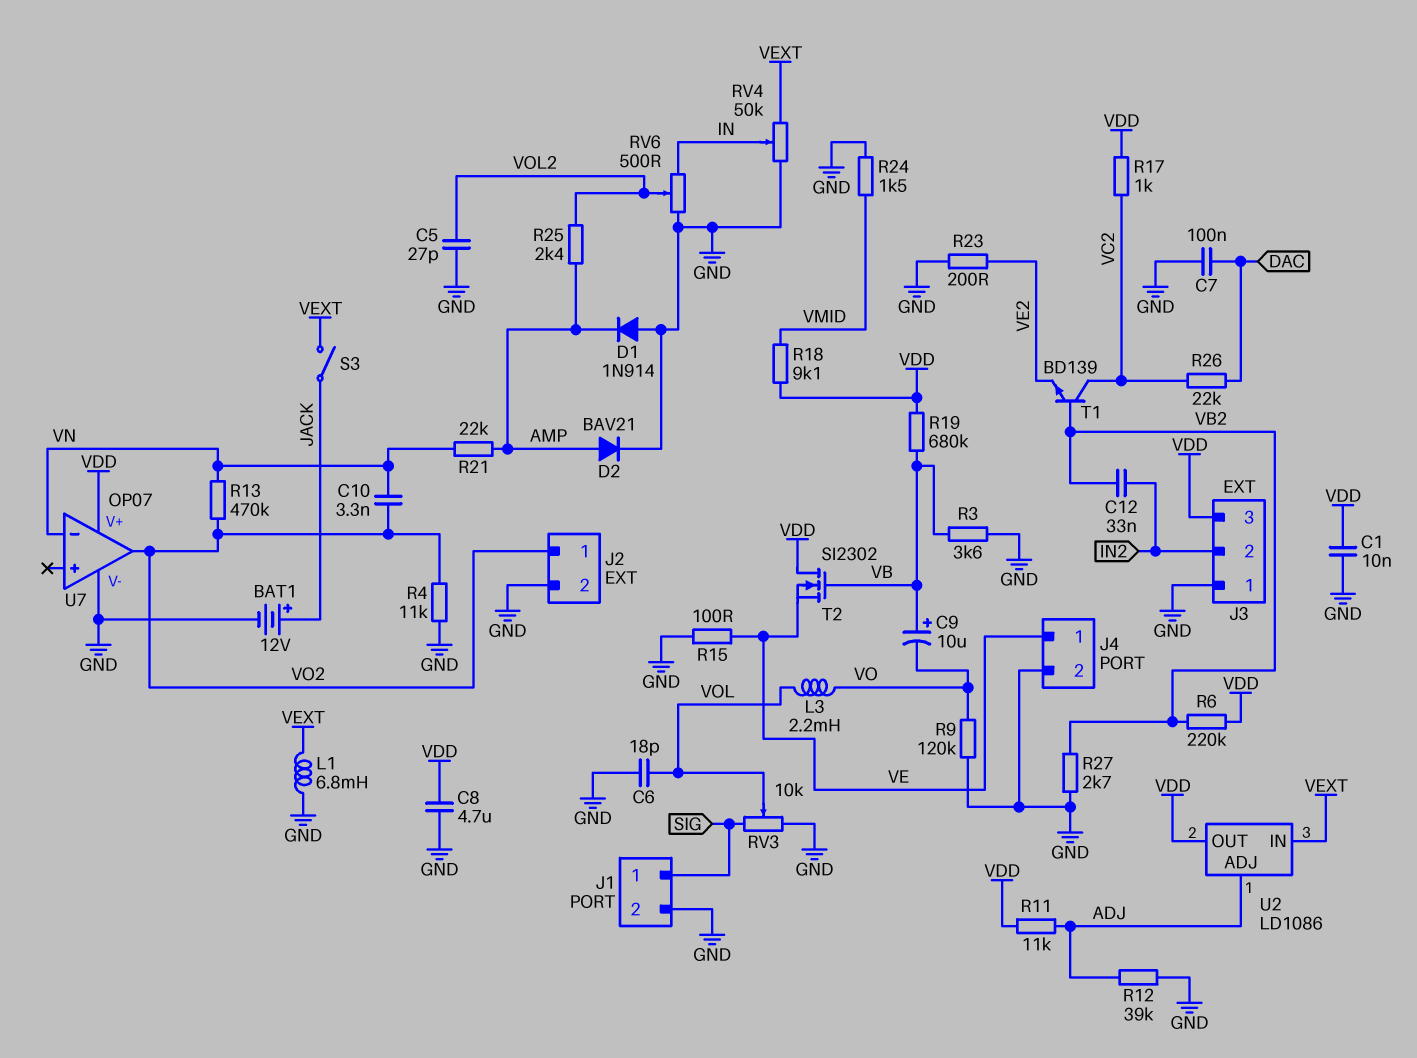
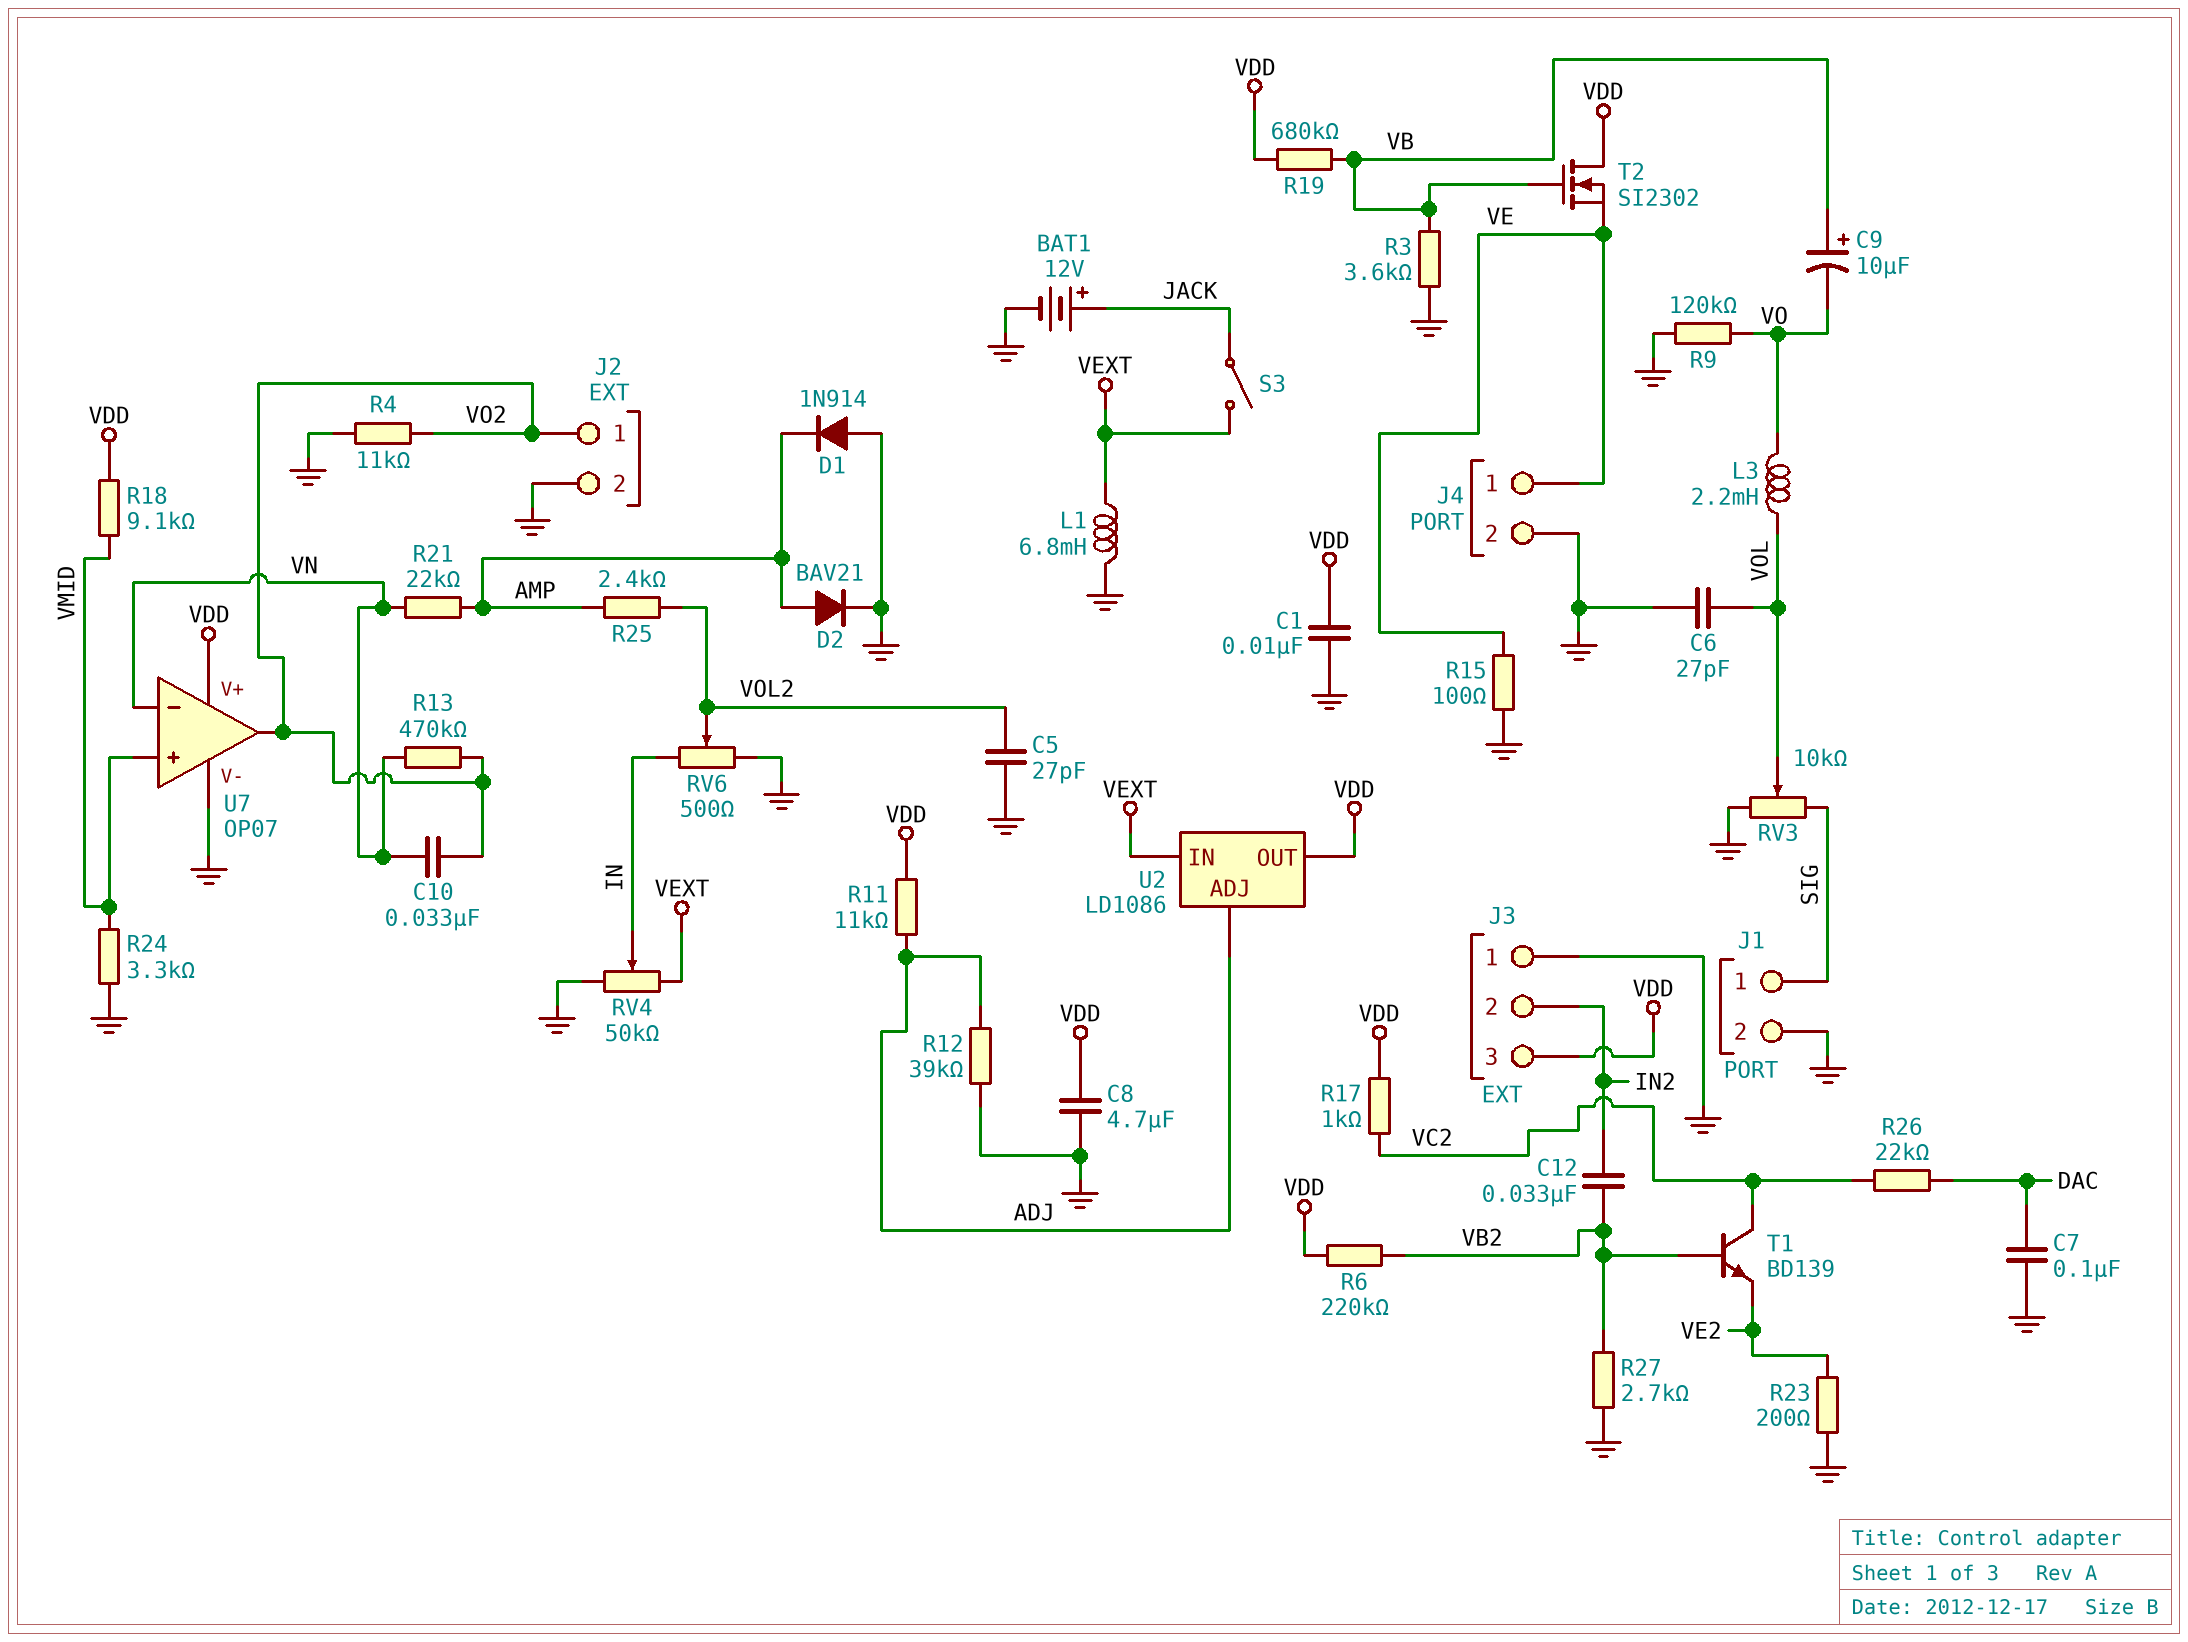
C6: 18pF (GND, VOL) -> 27pF (GND, VOL)
C10: 3.3nF (VN, VO2) -> 33nF (VN, VO2)
R24: 1.5k (GND, VMID) -> 3.3k (GND, VMID)
U7 pin in+: none -> VMID

